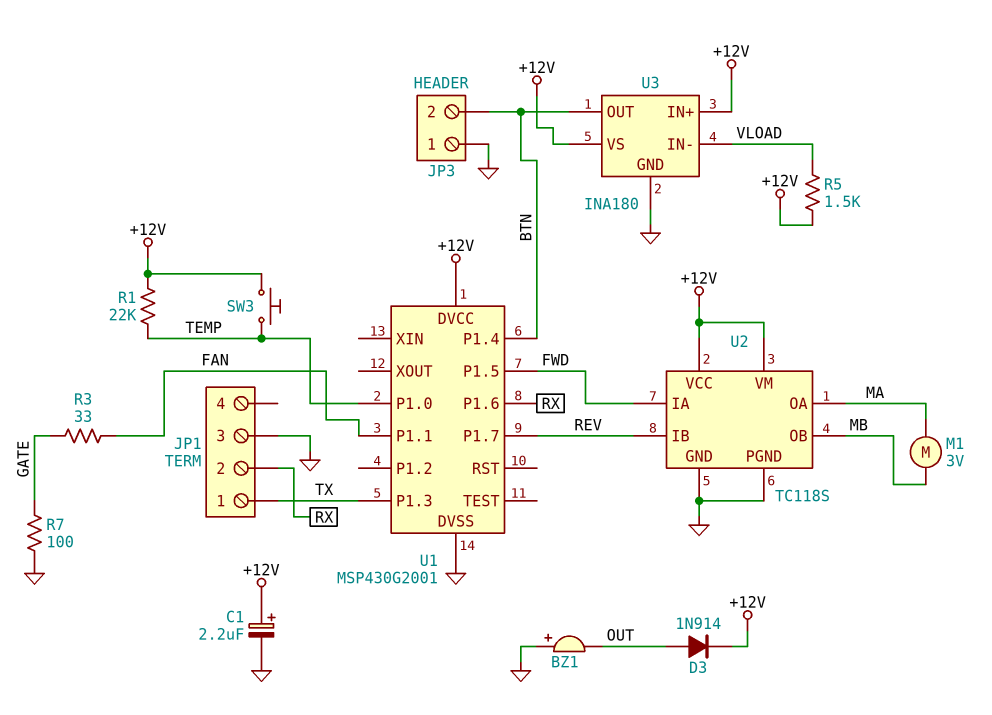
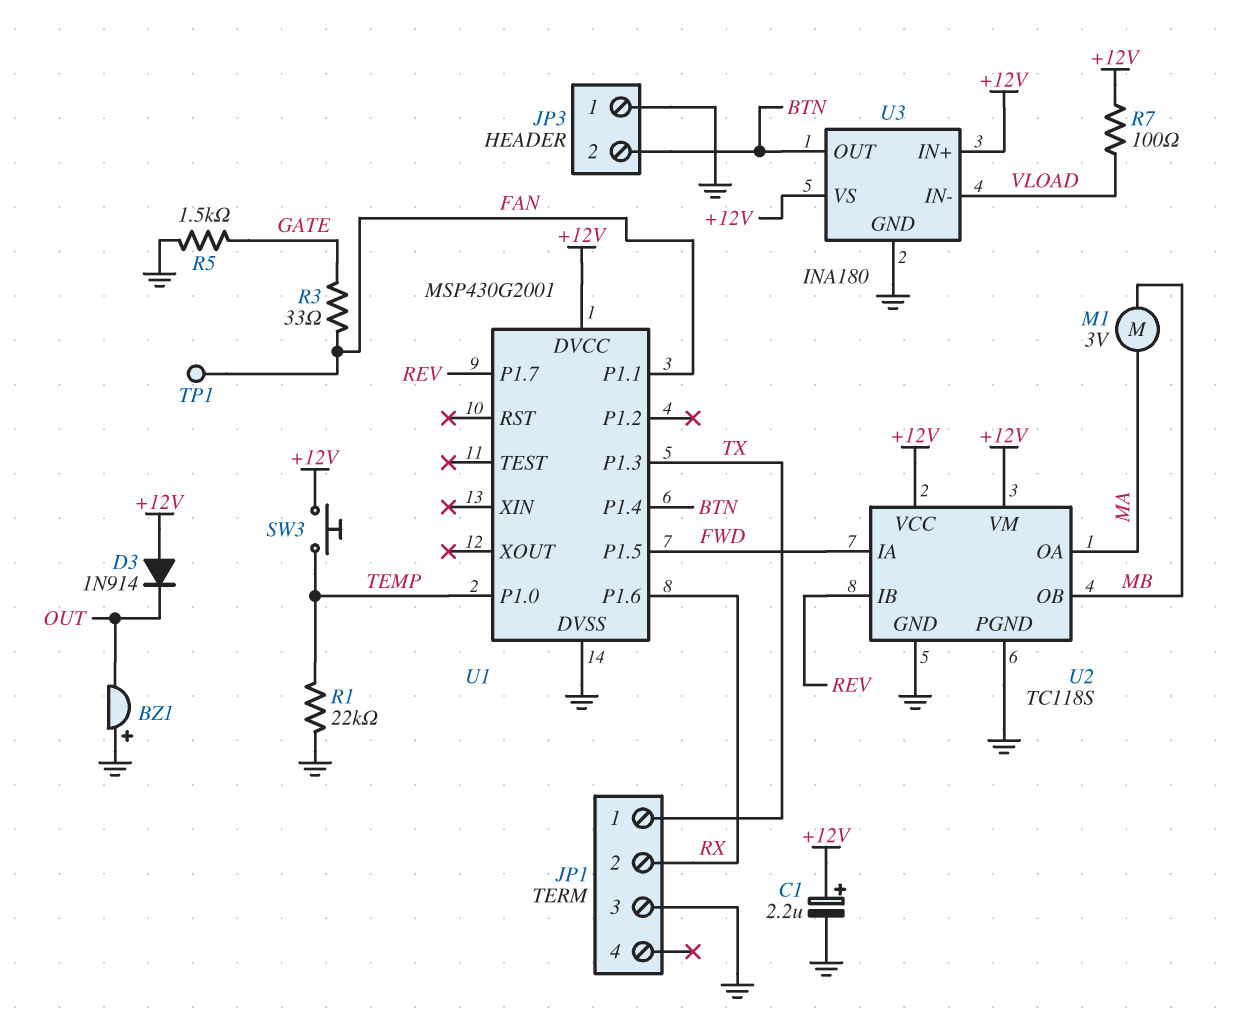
D3: diode 1N914 (A OUT, K +12V) -> diode 1N914 (A +12V, K OUT)
R1: 22k (+12V, TEMP) -> 22k (GND, TEMP)
R5: 1.5k (+12V, VLOAD) -> 1.5k (GATE, GND)
R7: 100 (GATE, GND) -> 100 (+12V, VLOAD)
TP1: none -> test point (FAN)

